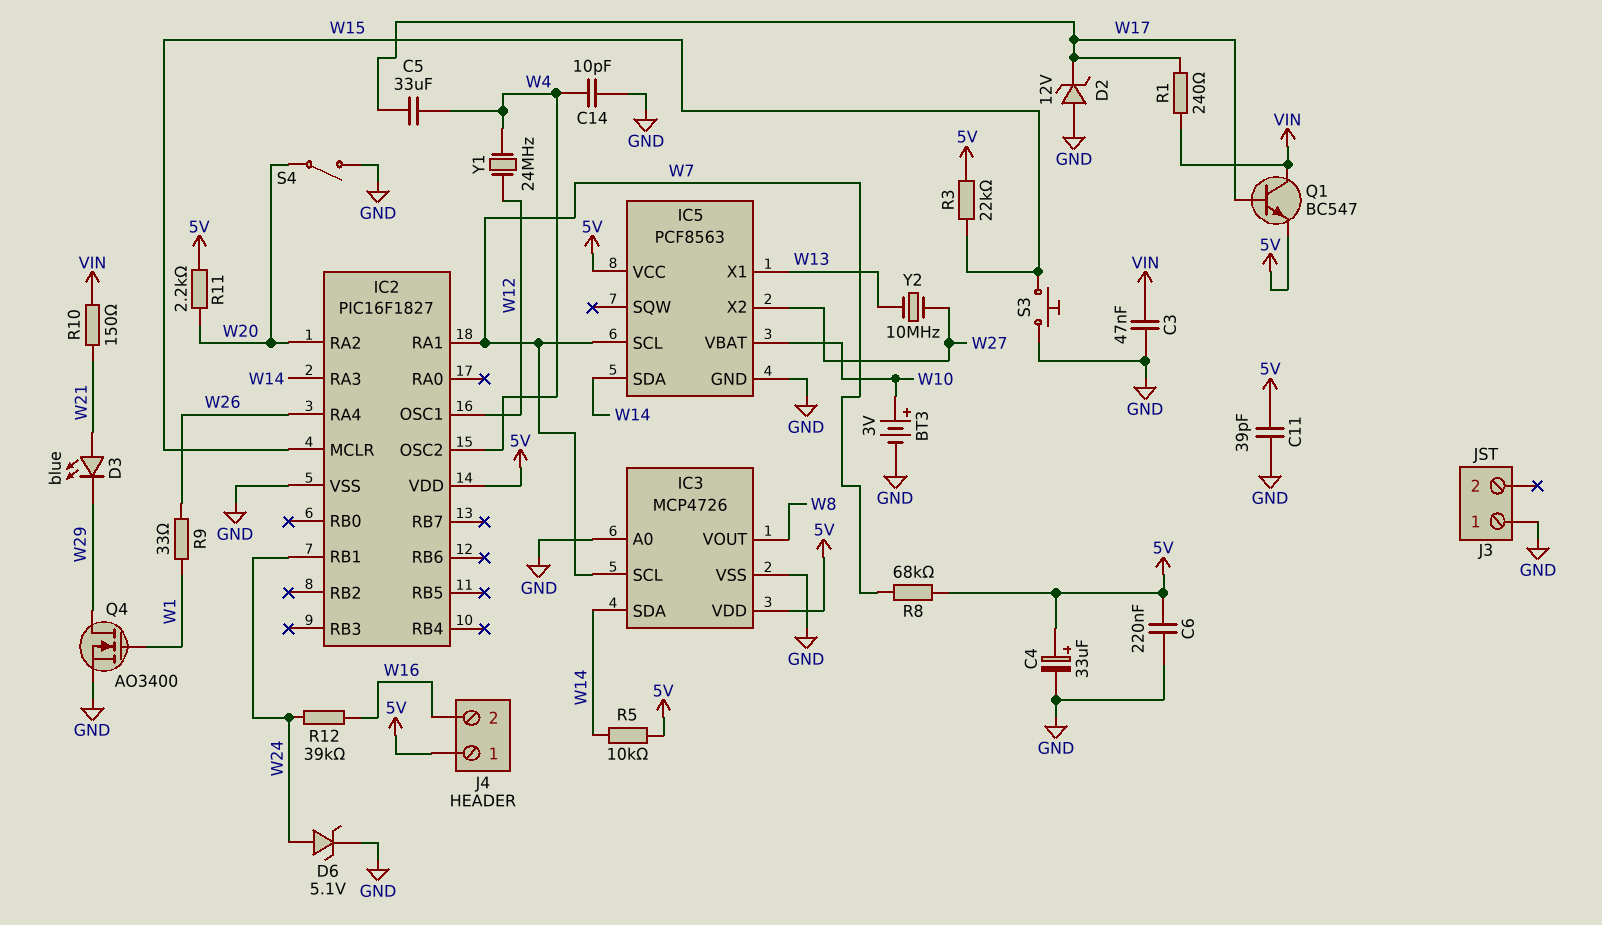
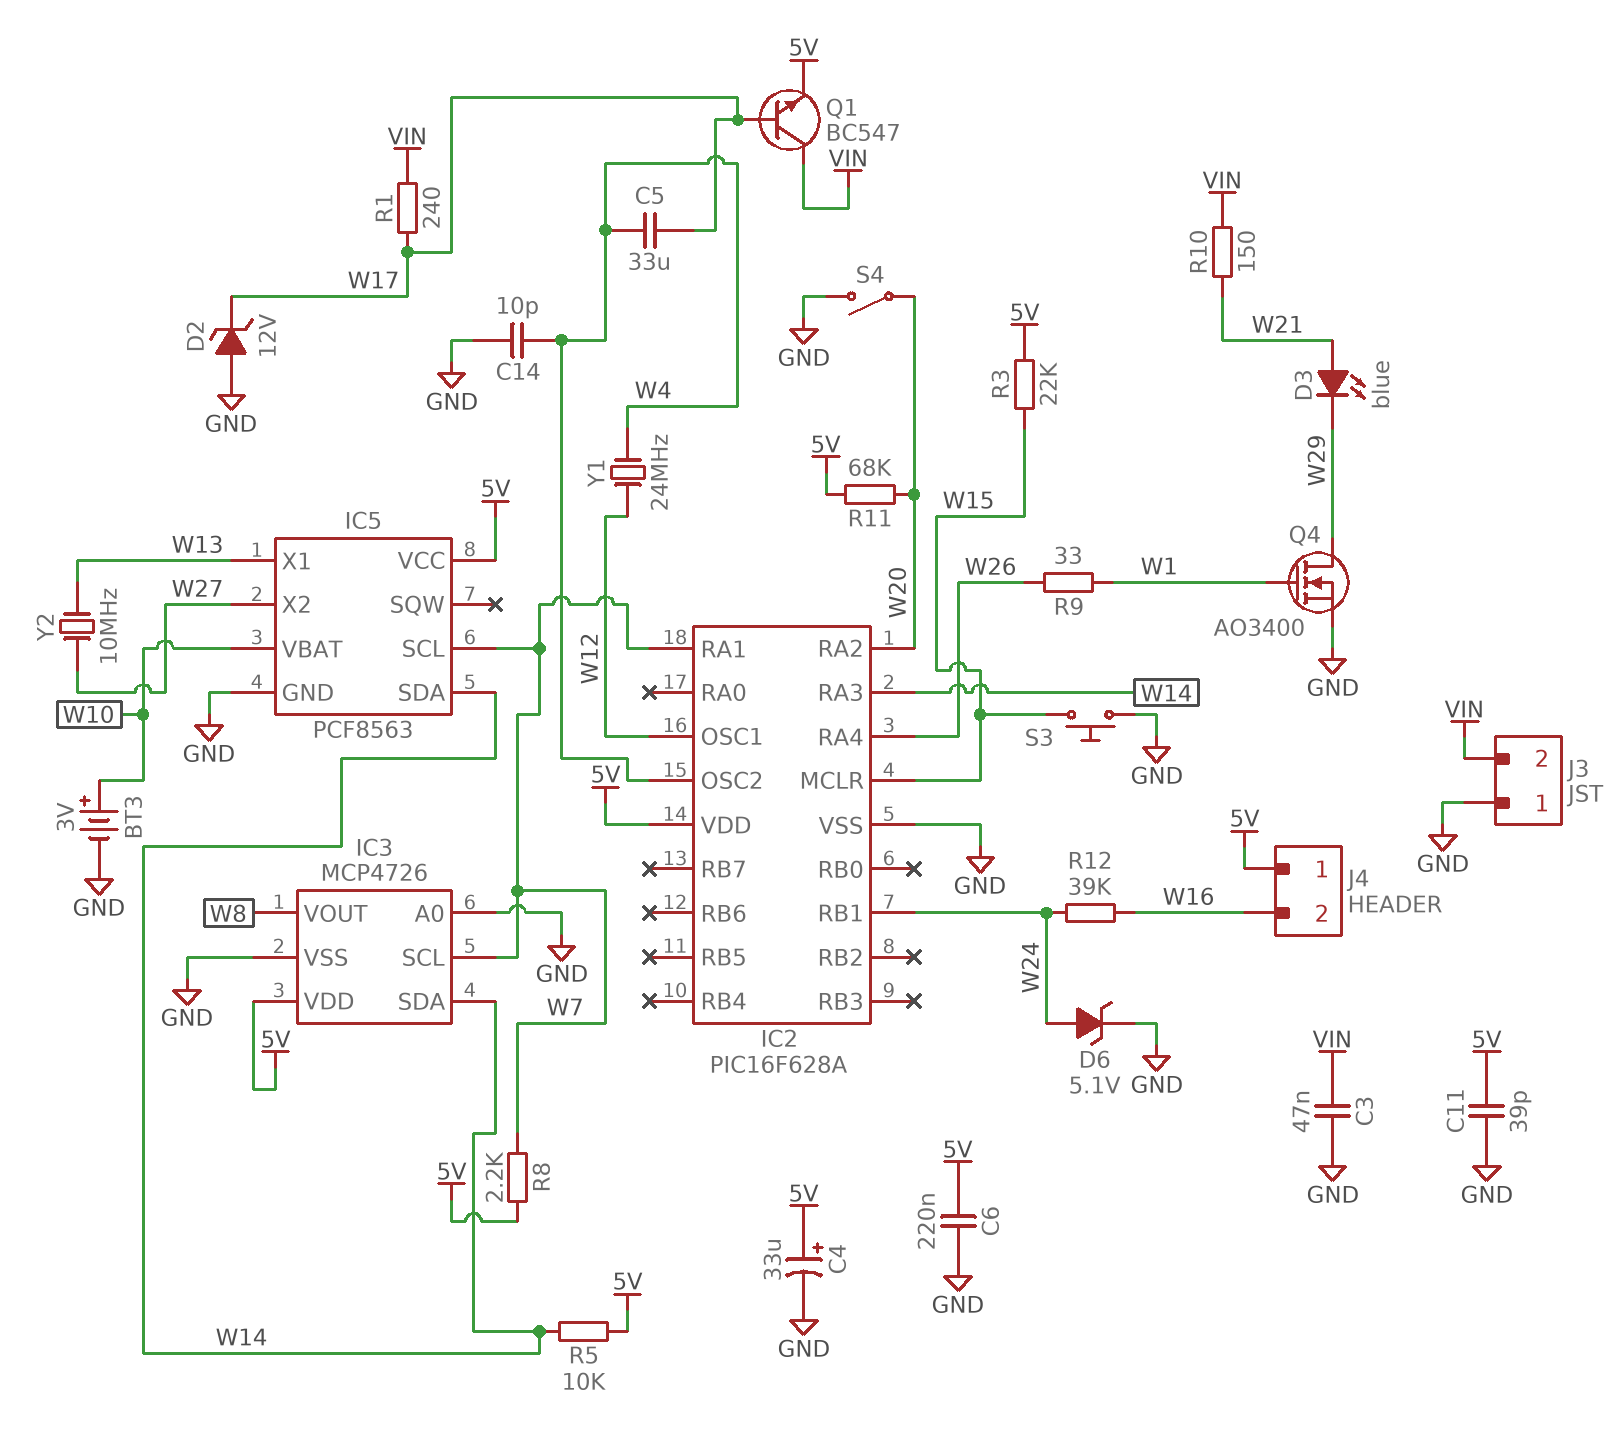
IC2: PIC16F1827 -> PIC16F628A
J3 pin 2: none -> VIN
R8: 68k (5V, W7) -> 2.2k (5V, W7)
R11: 2.2k (5V, W20) -> 68k (5V, W20)

